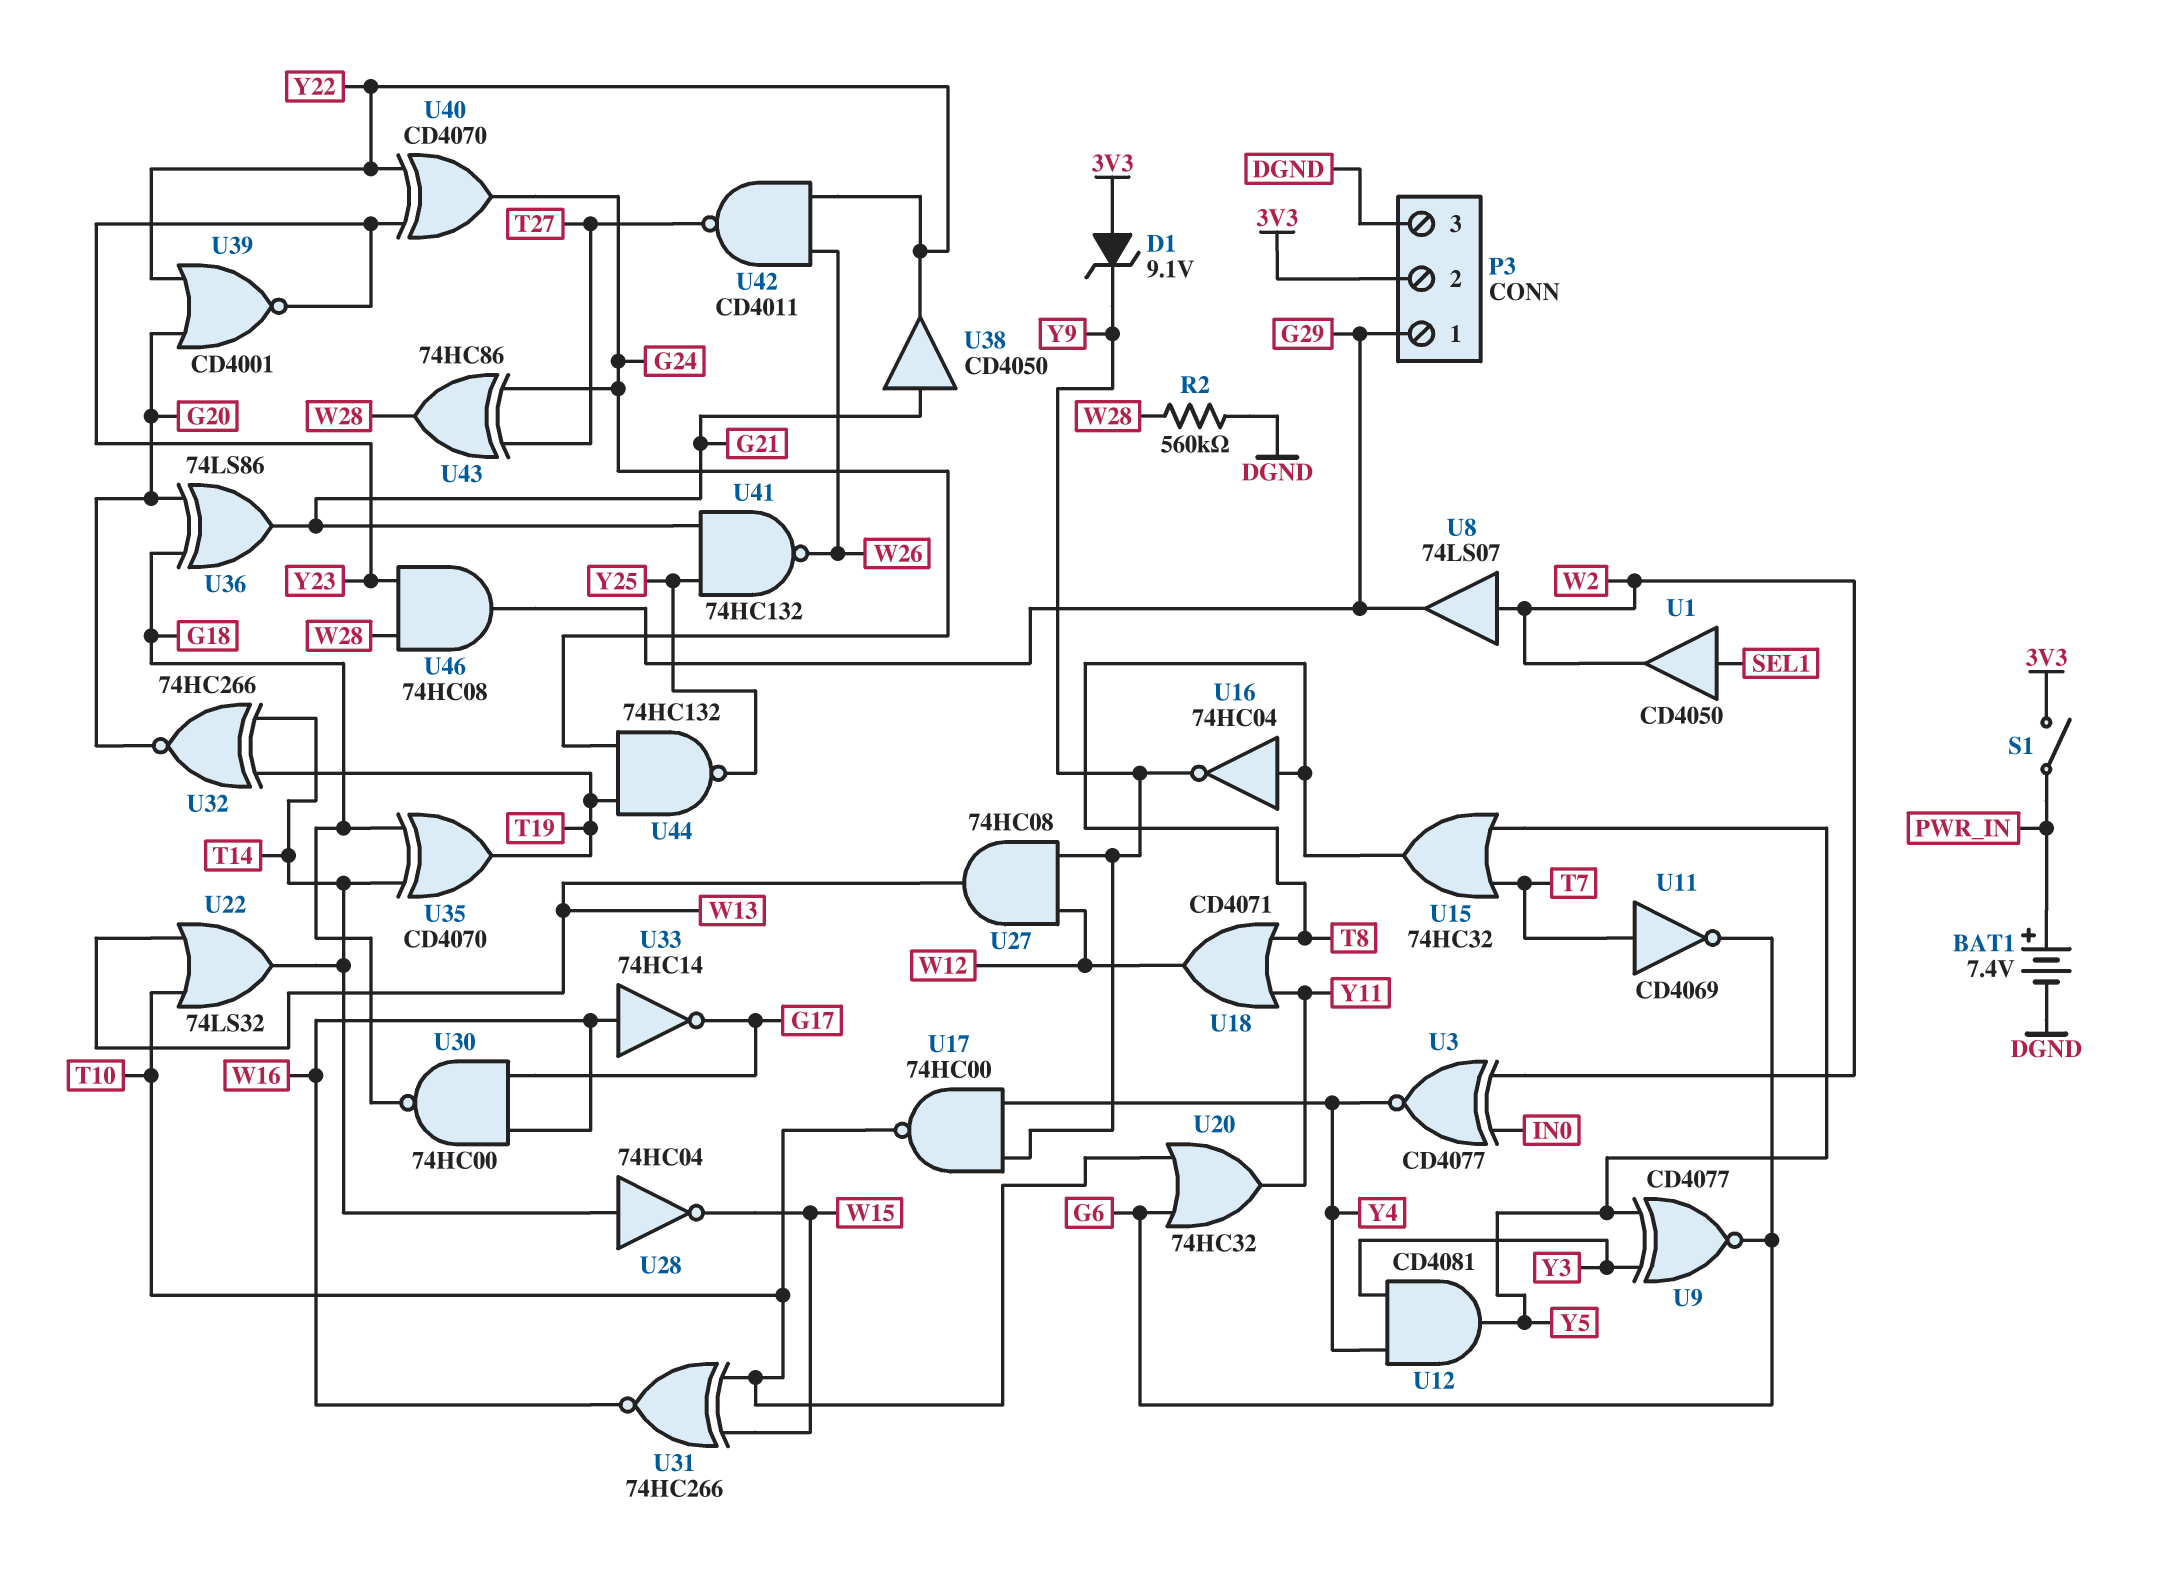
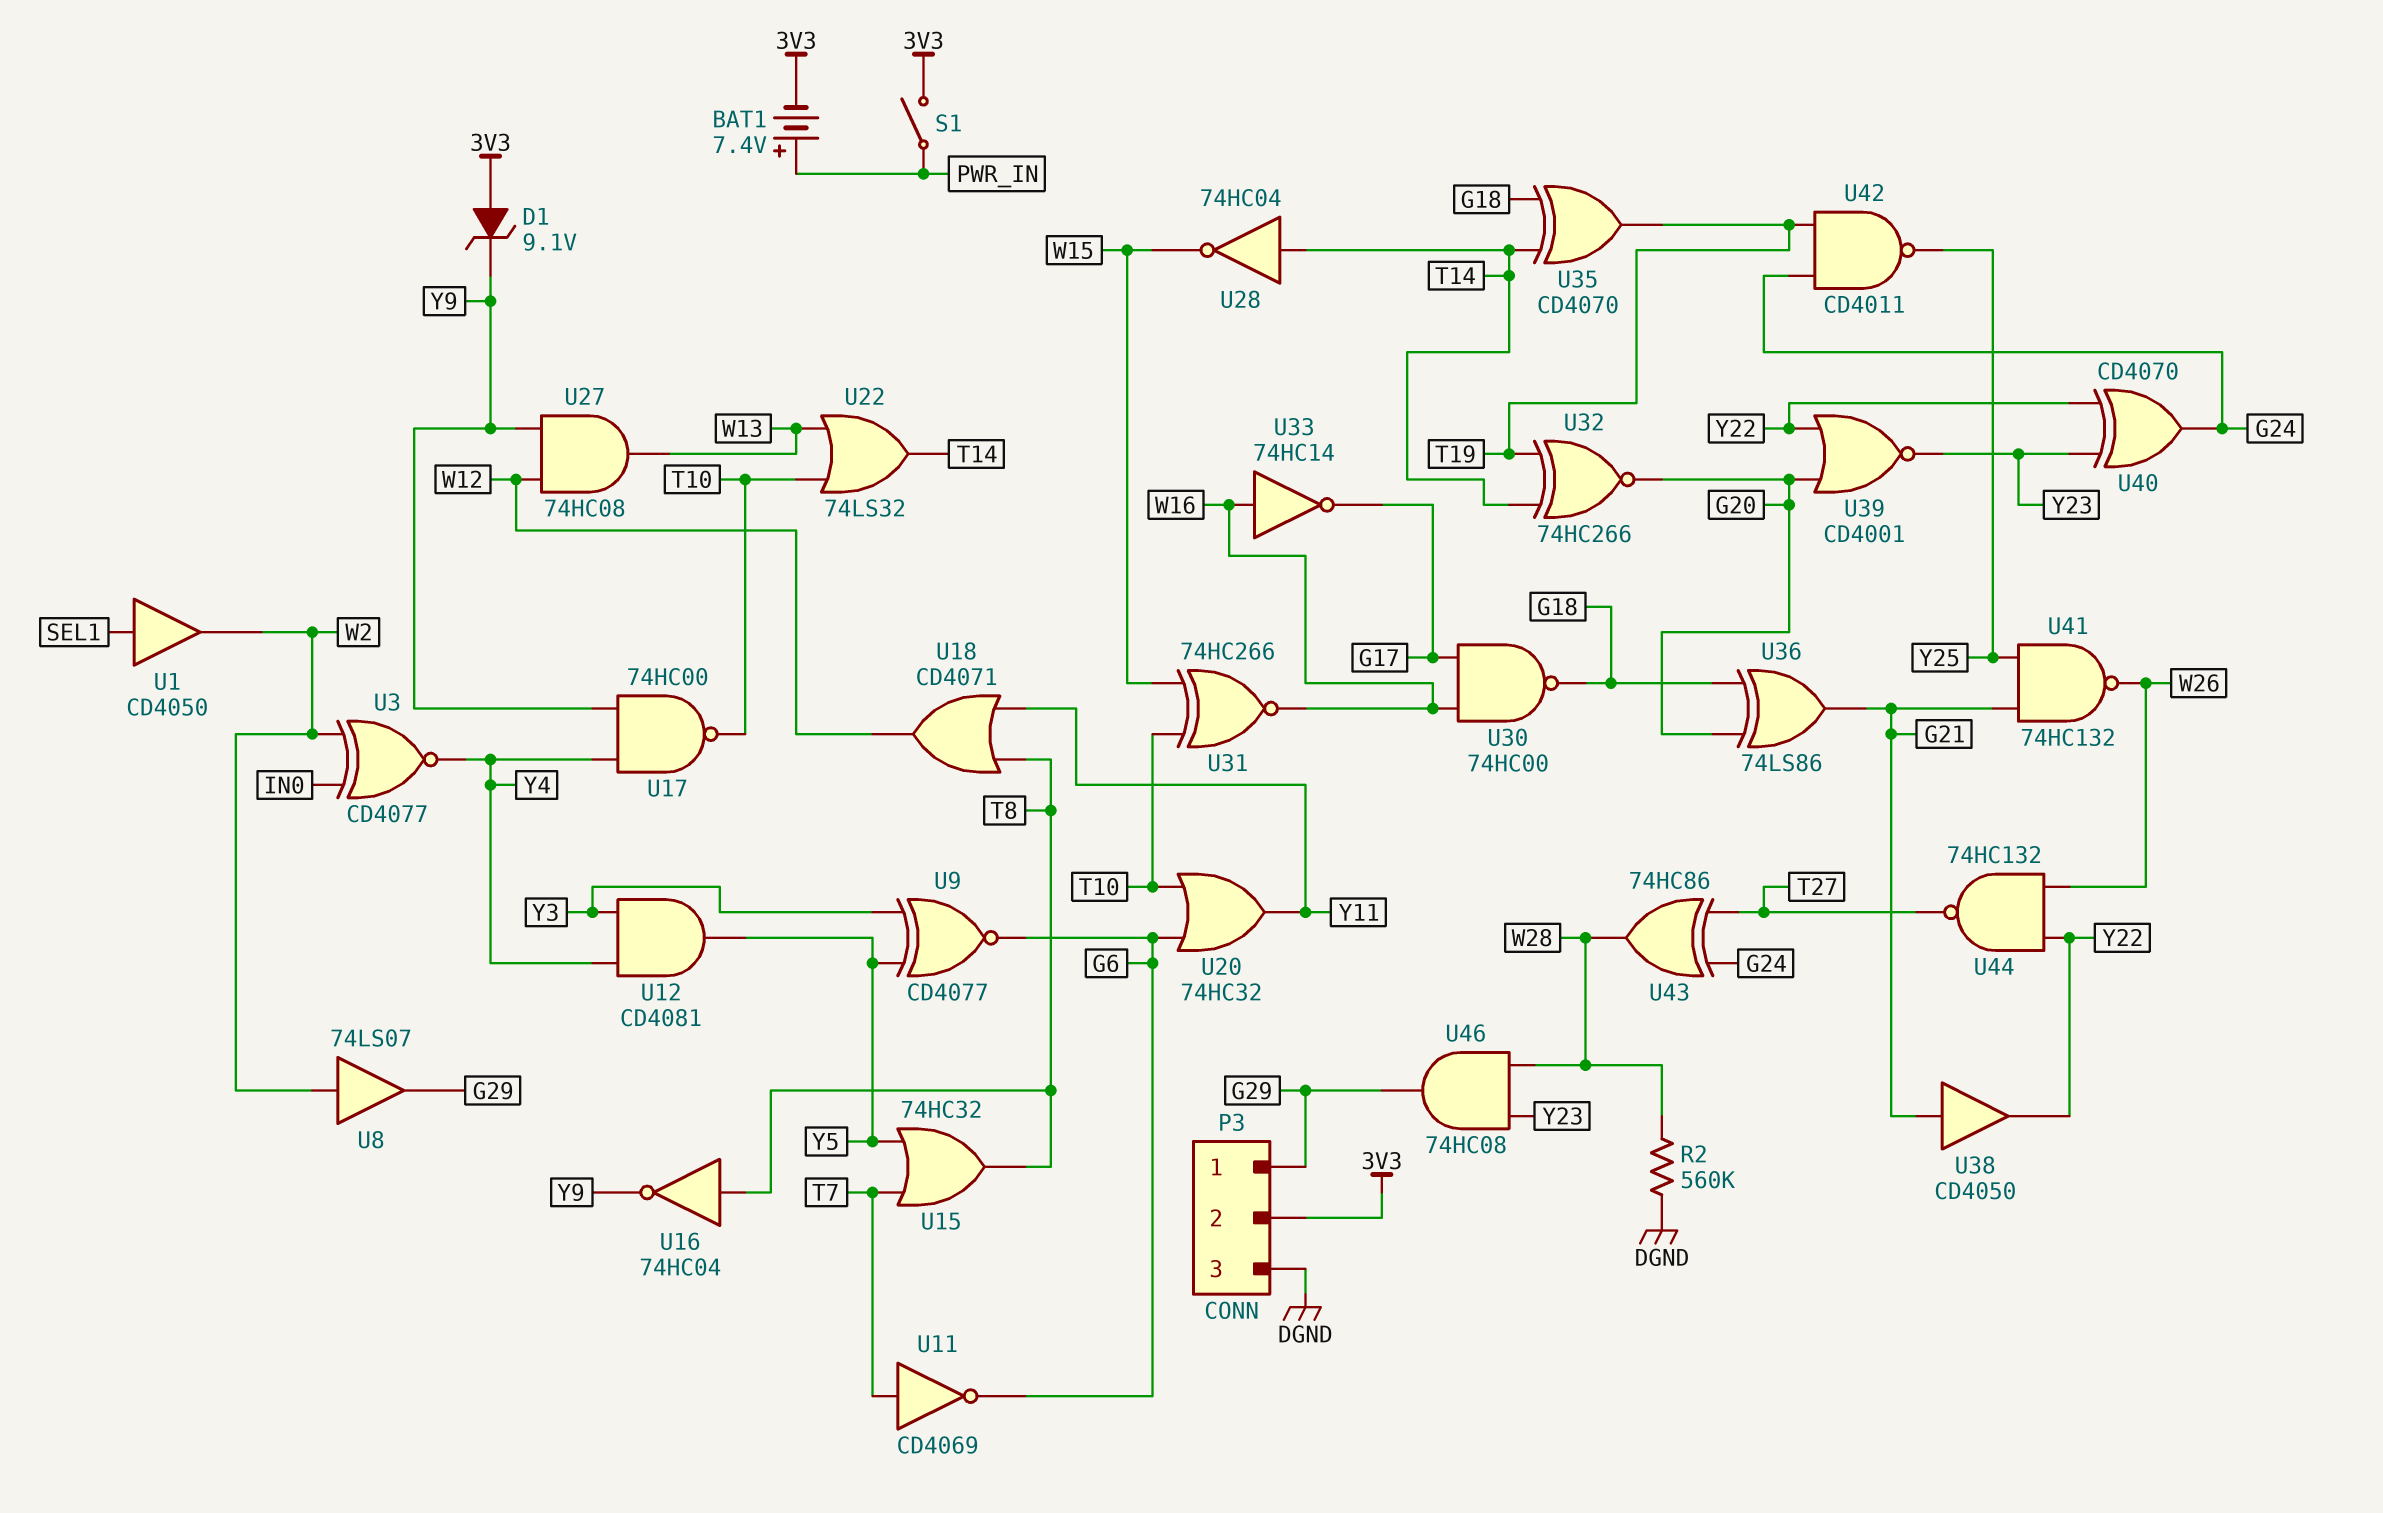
BAT1: 7.4V (plus PWR_IN, minus DGND) -> 7.4V (plus PWR_IN, minus 3V3)
U42: NAND CD4011 (in W26, in Y22, out T27) -> NAND CD4011 (in G24, in T19, out Y25)
U44: NAND 74HC132 (in G24, in T19, out Y25) -> NAND 74HC132 (in W26, in Y22, out T27)

